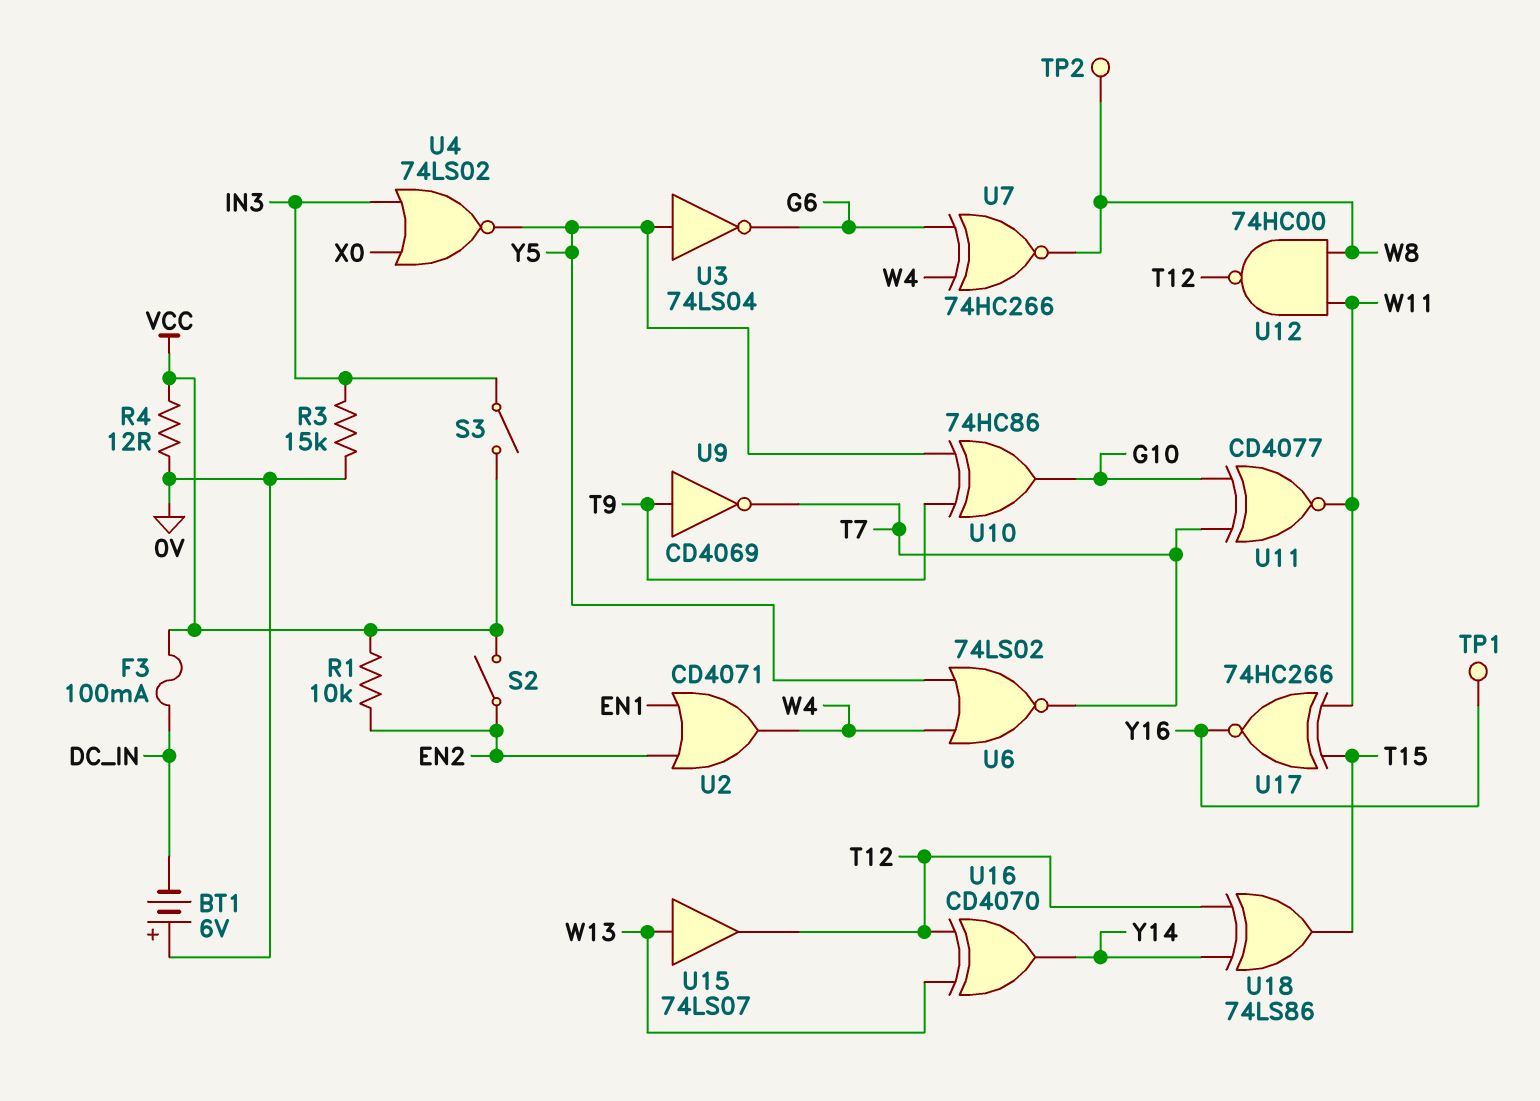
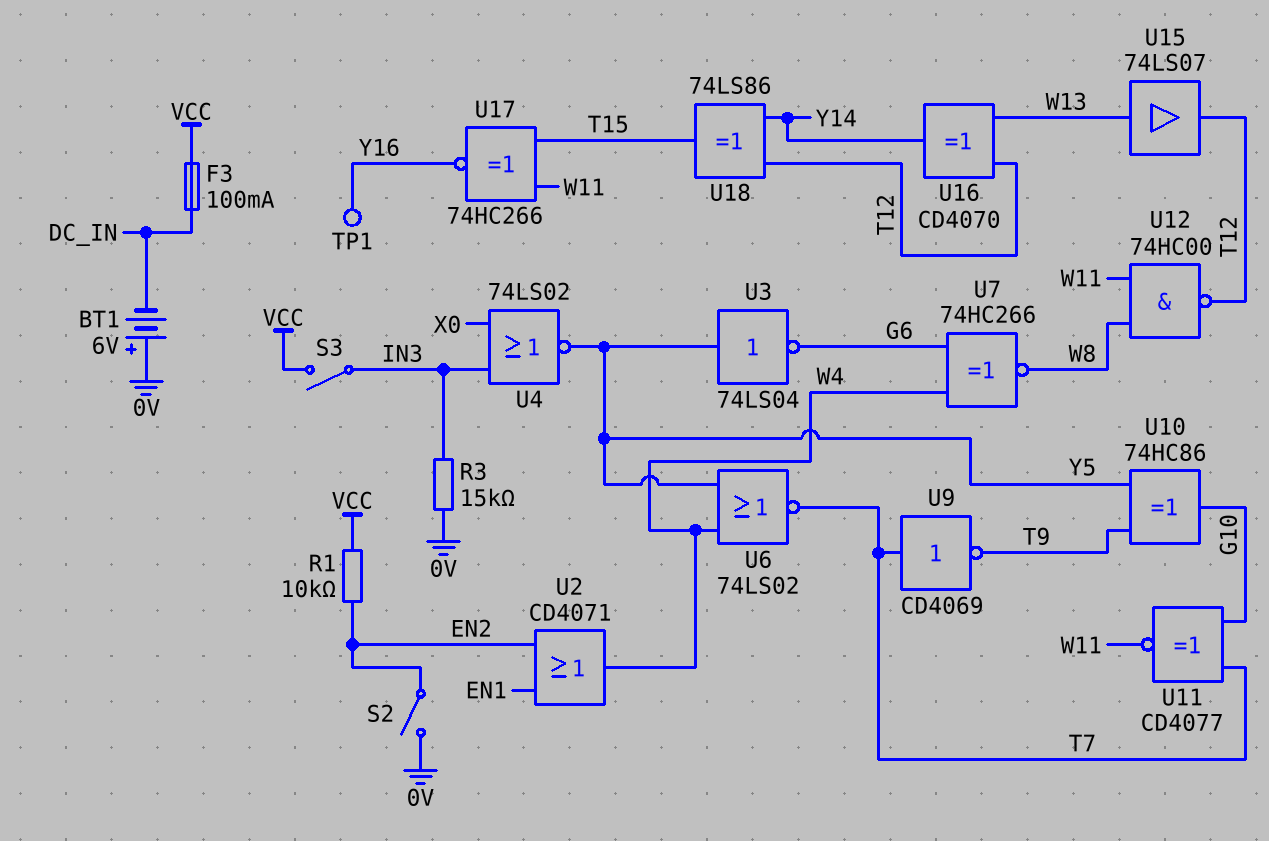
R4: 12 (0V, VCC) -> none
S2: switch (EN2, VCC) -> switch (0V, EN2)
TP2: test point (W8) -> none
U9: NOT CD4069 (in T9, out T7) -> NOT CD4069 (in T7, out T9)

